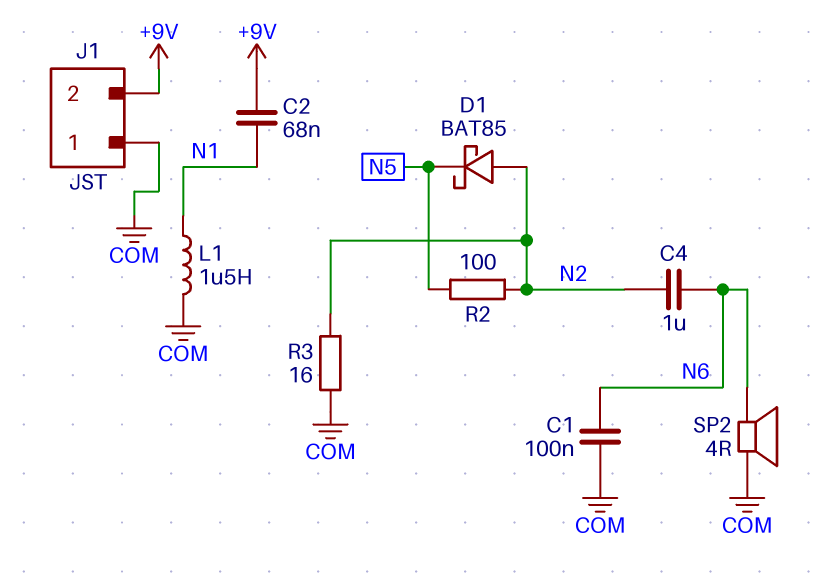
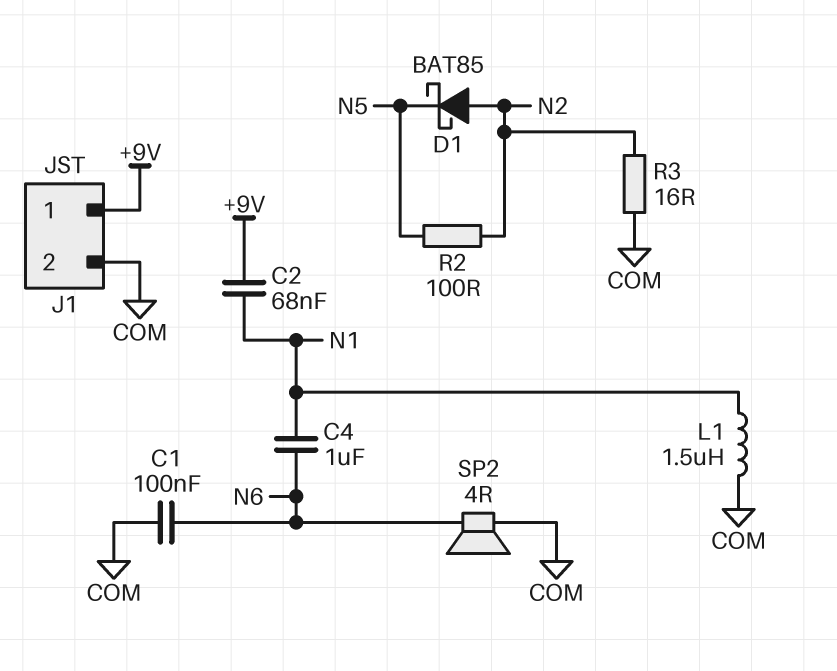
C4: 1uF (N2, N6) -> 1uF (N1, N6)
J1 pin 1: COM -> +9V
J1 pin 2: +9V -> COM

